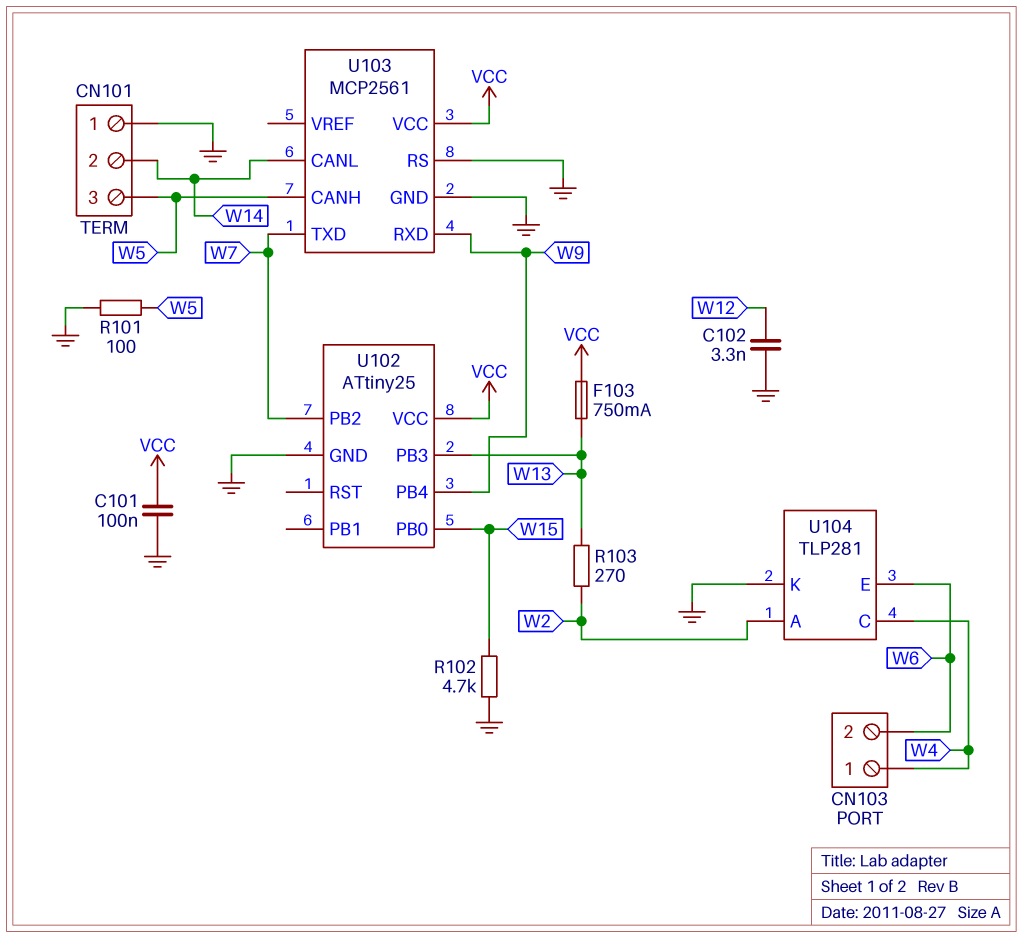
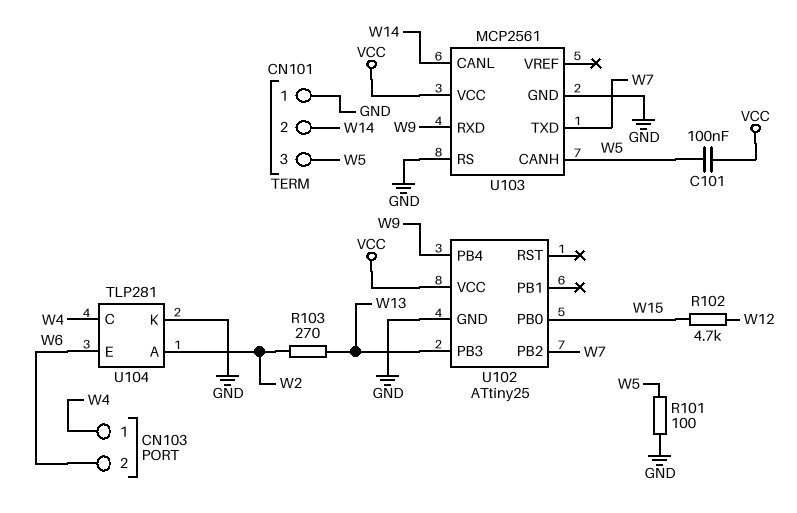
C101: 100nF (GND, VCC) -> 100nF (VCC, W5)
C102: 3.3nF (GND, W12) -> none
F103: 750mA (VCC, W13) -> none
R102: 4.7k (GND, W15) -> 4.7k (W12, W15)

